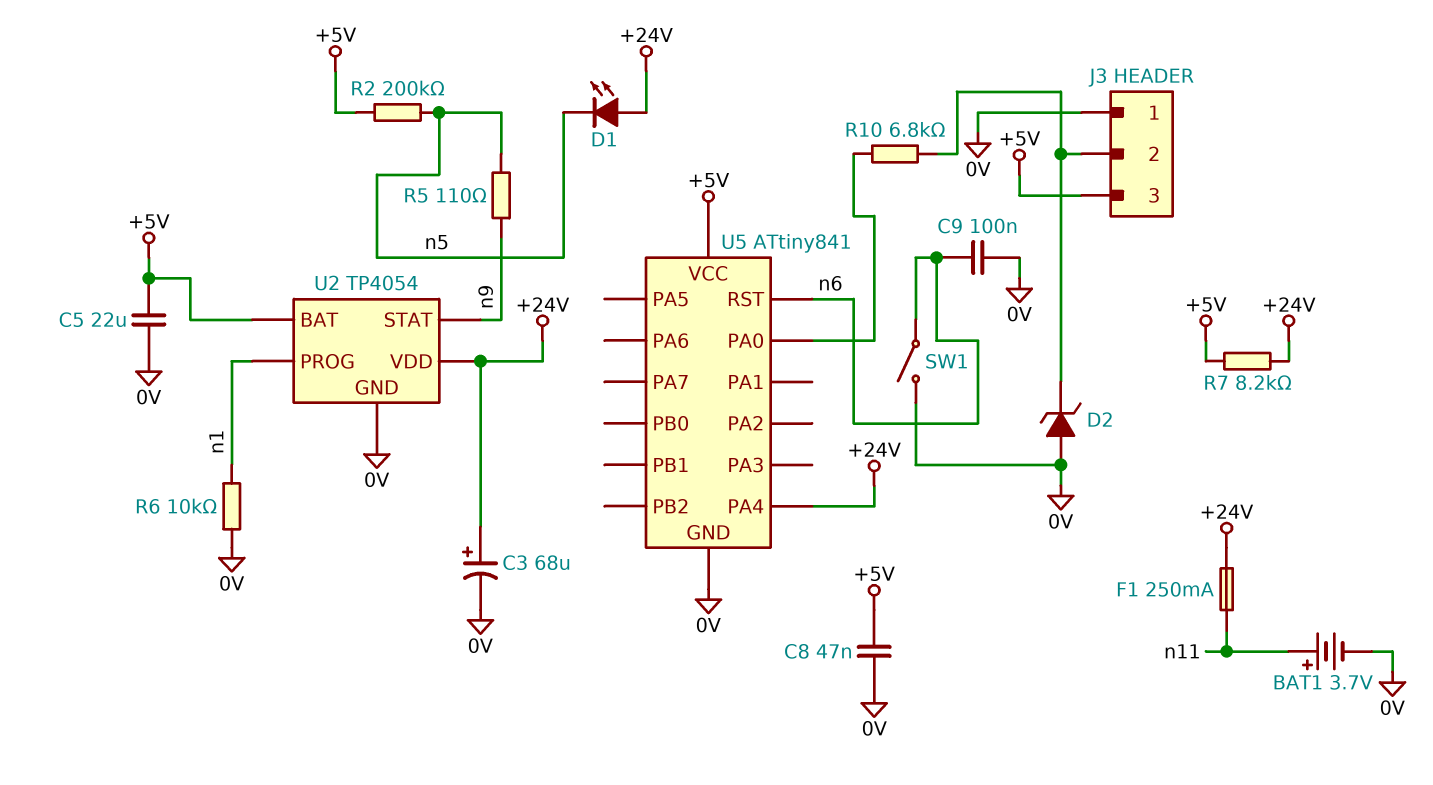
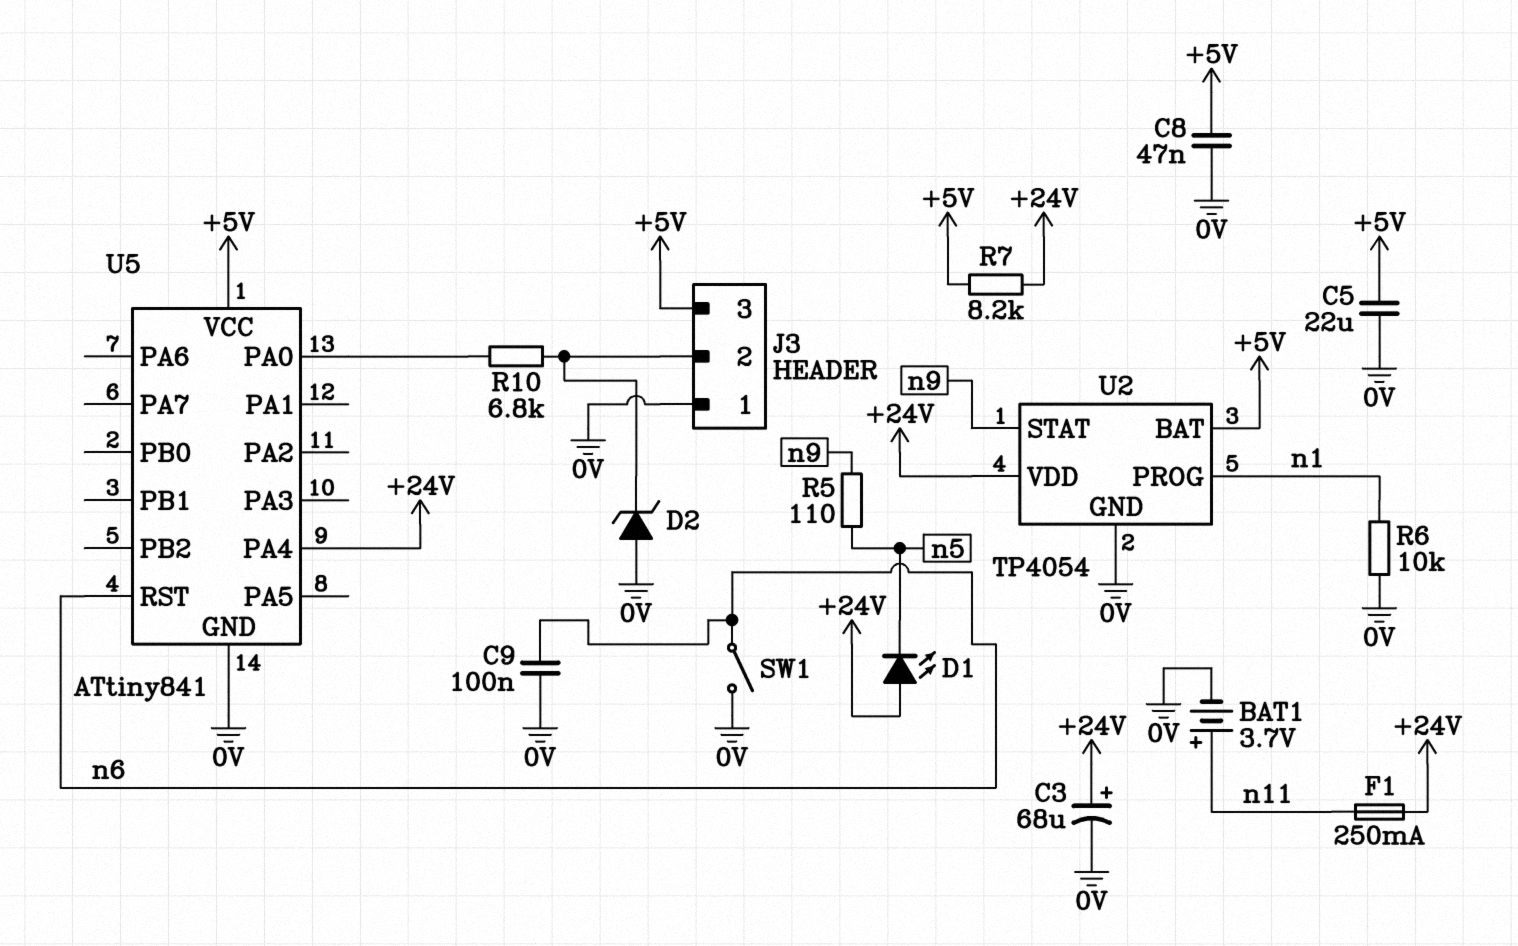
R2: 200k (+5V, n5) -> none

